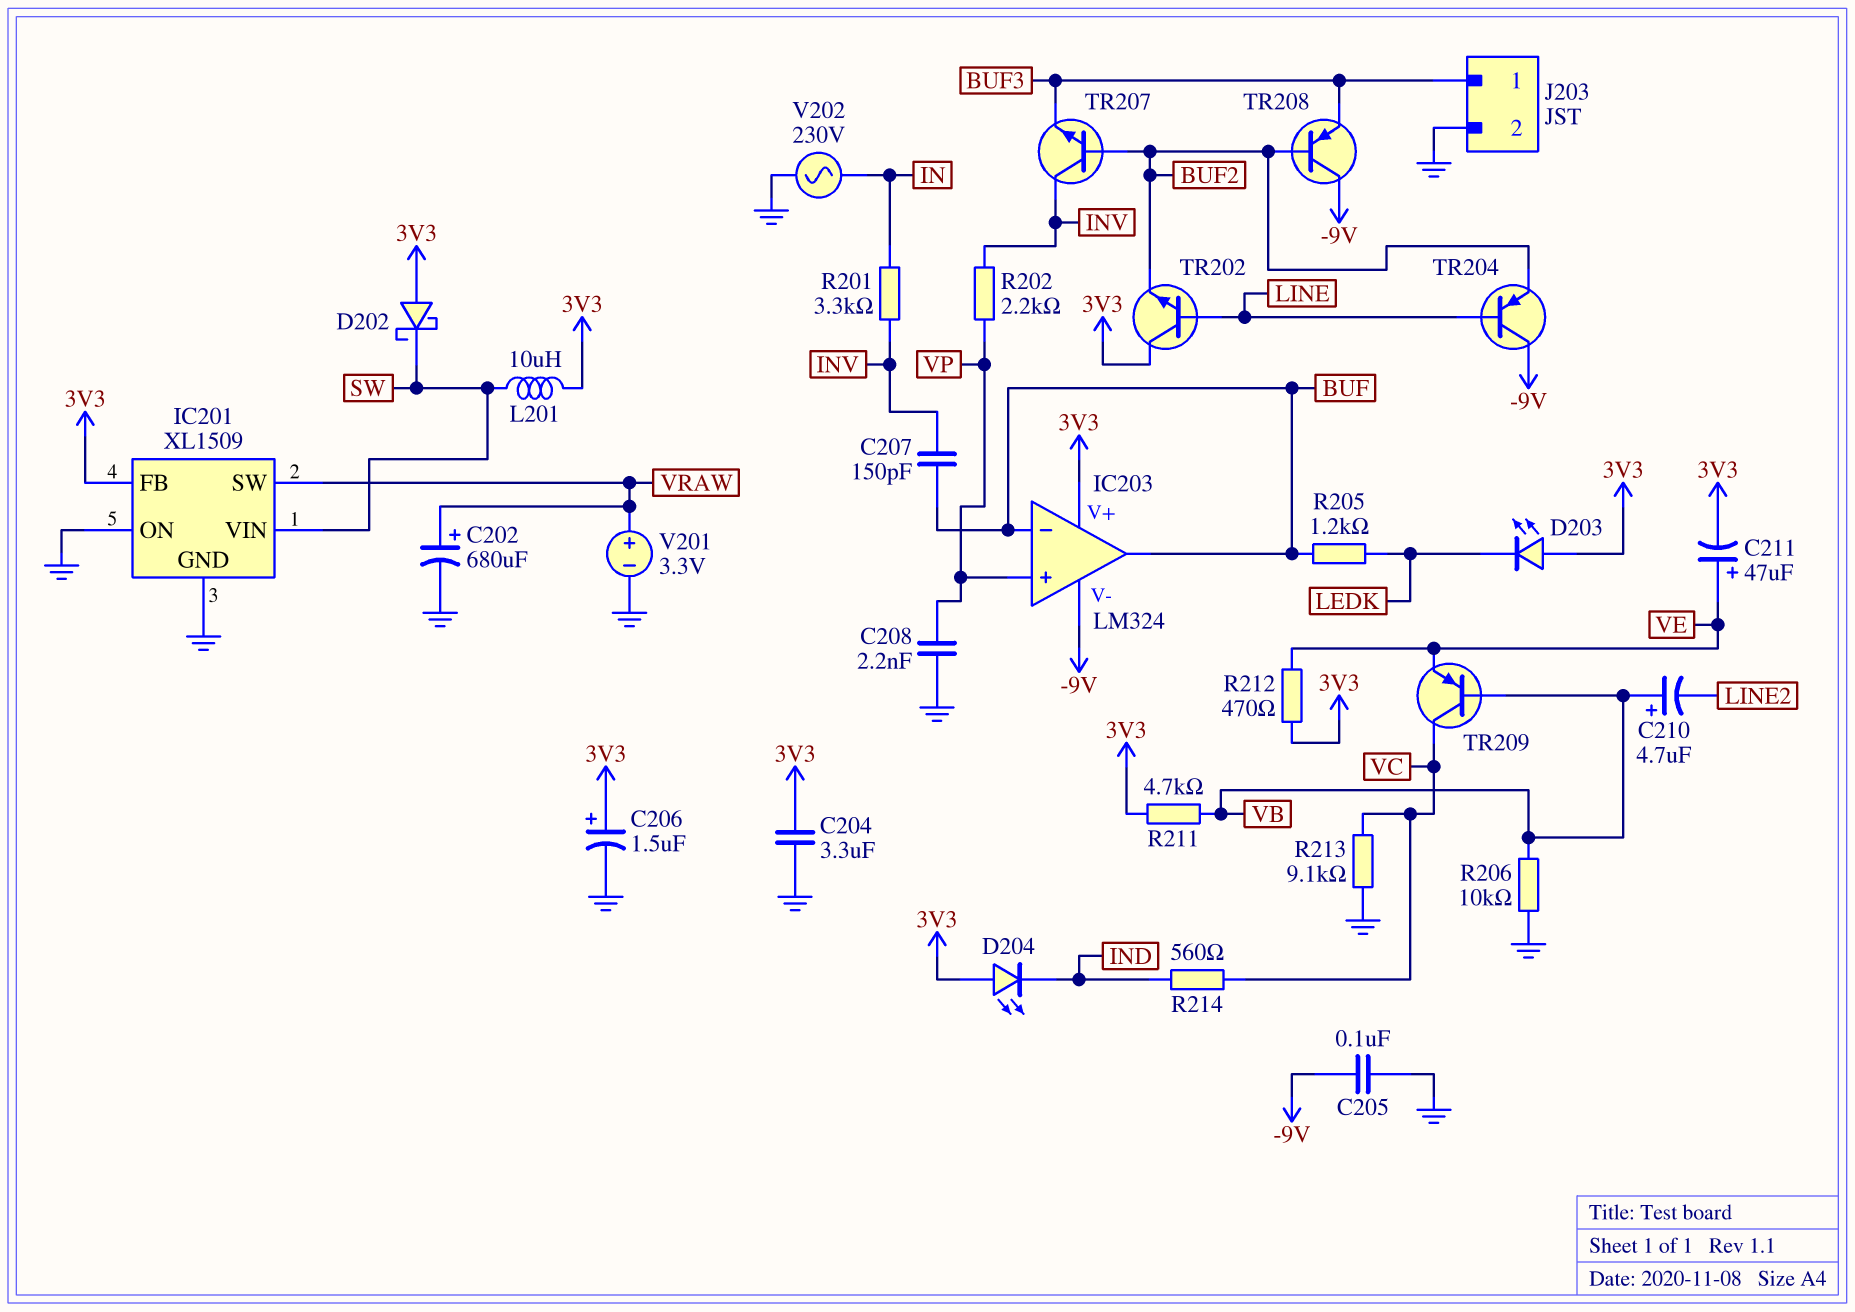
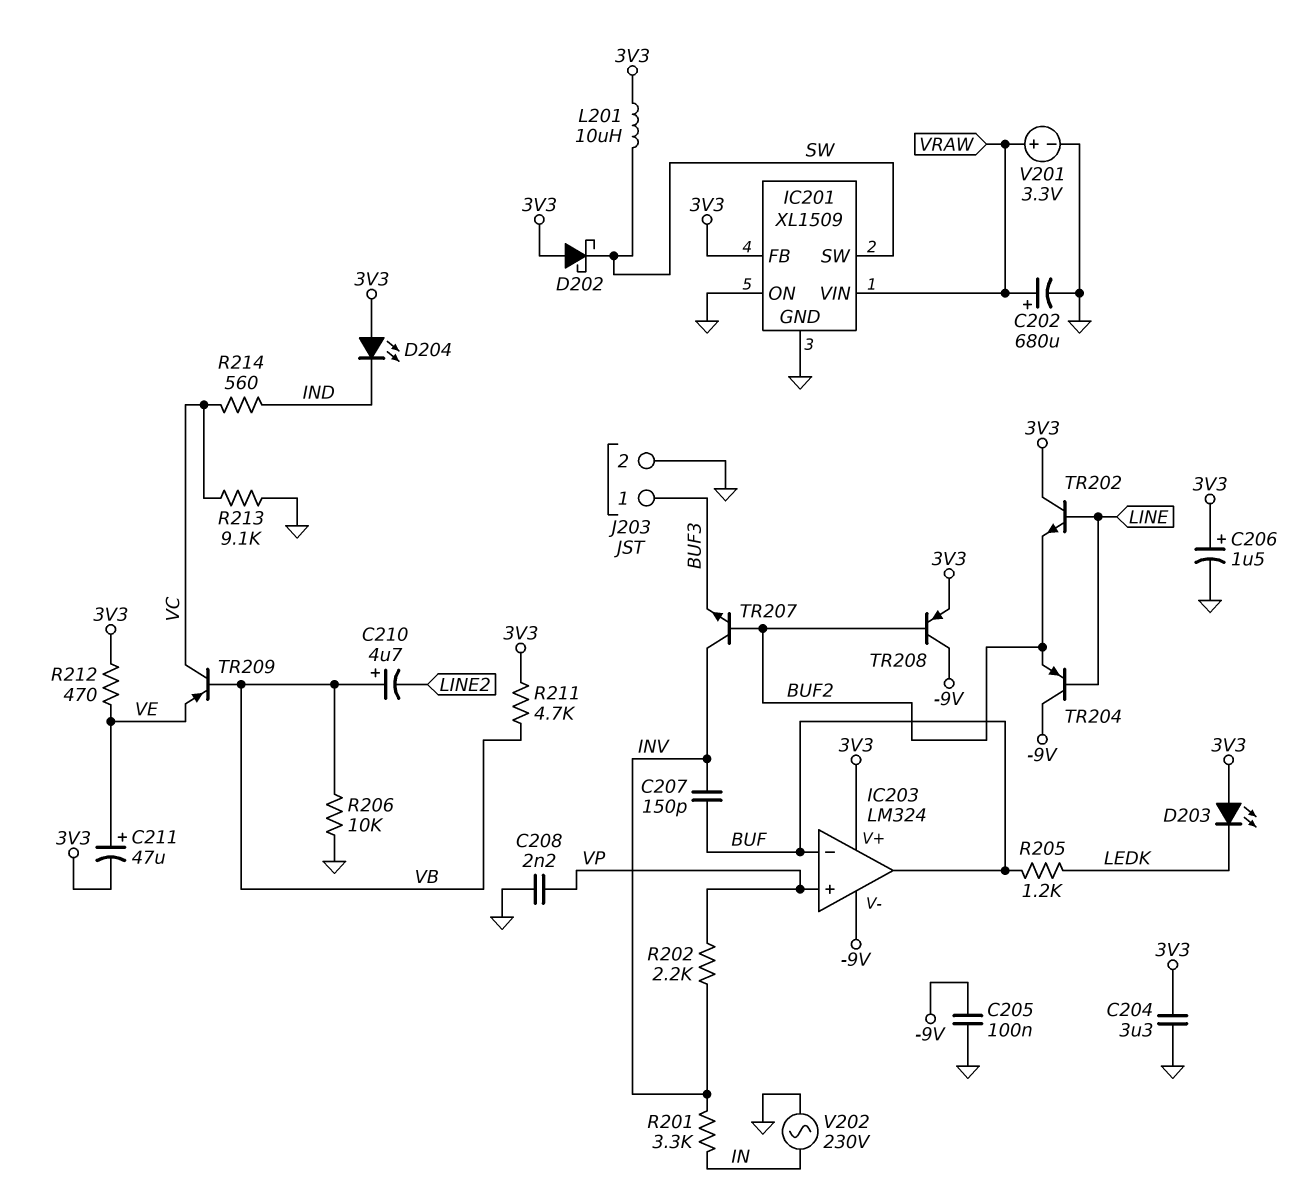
IC201 pin SW: VRAW -> SW
IC201 pin VIN: SW -> VRAW
TR208: PNP (B BUF2, C -9V, E BUF3) -> PNP (B BUF2, C -9V, E 3V3)

